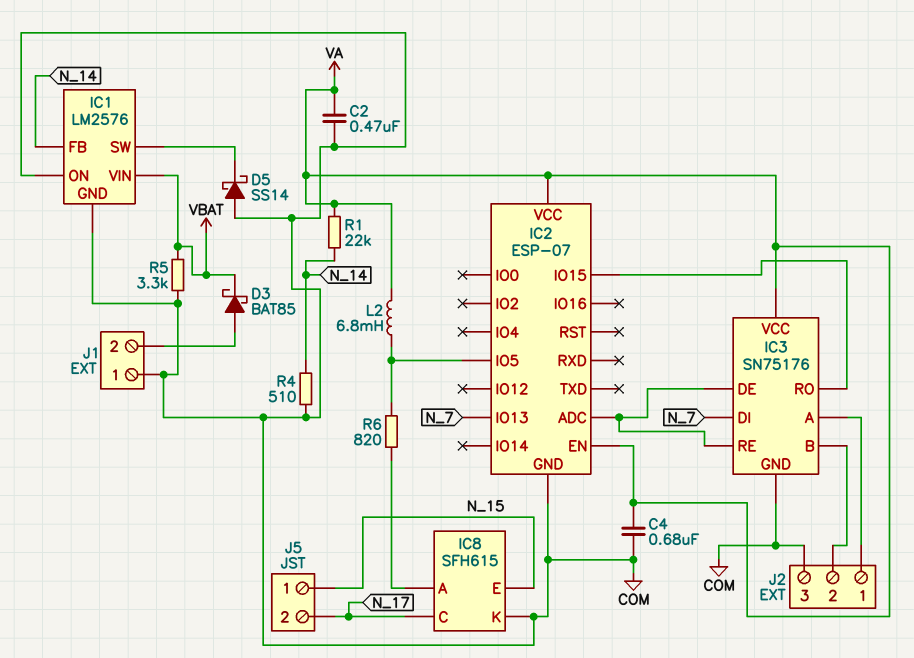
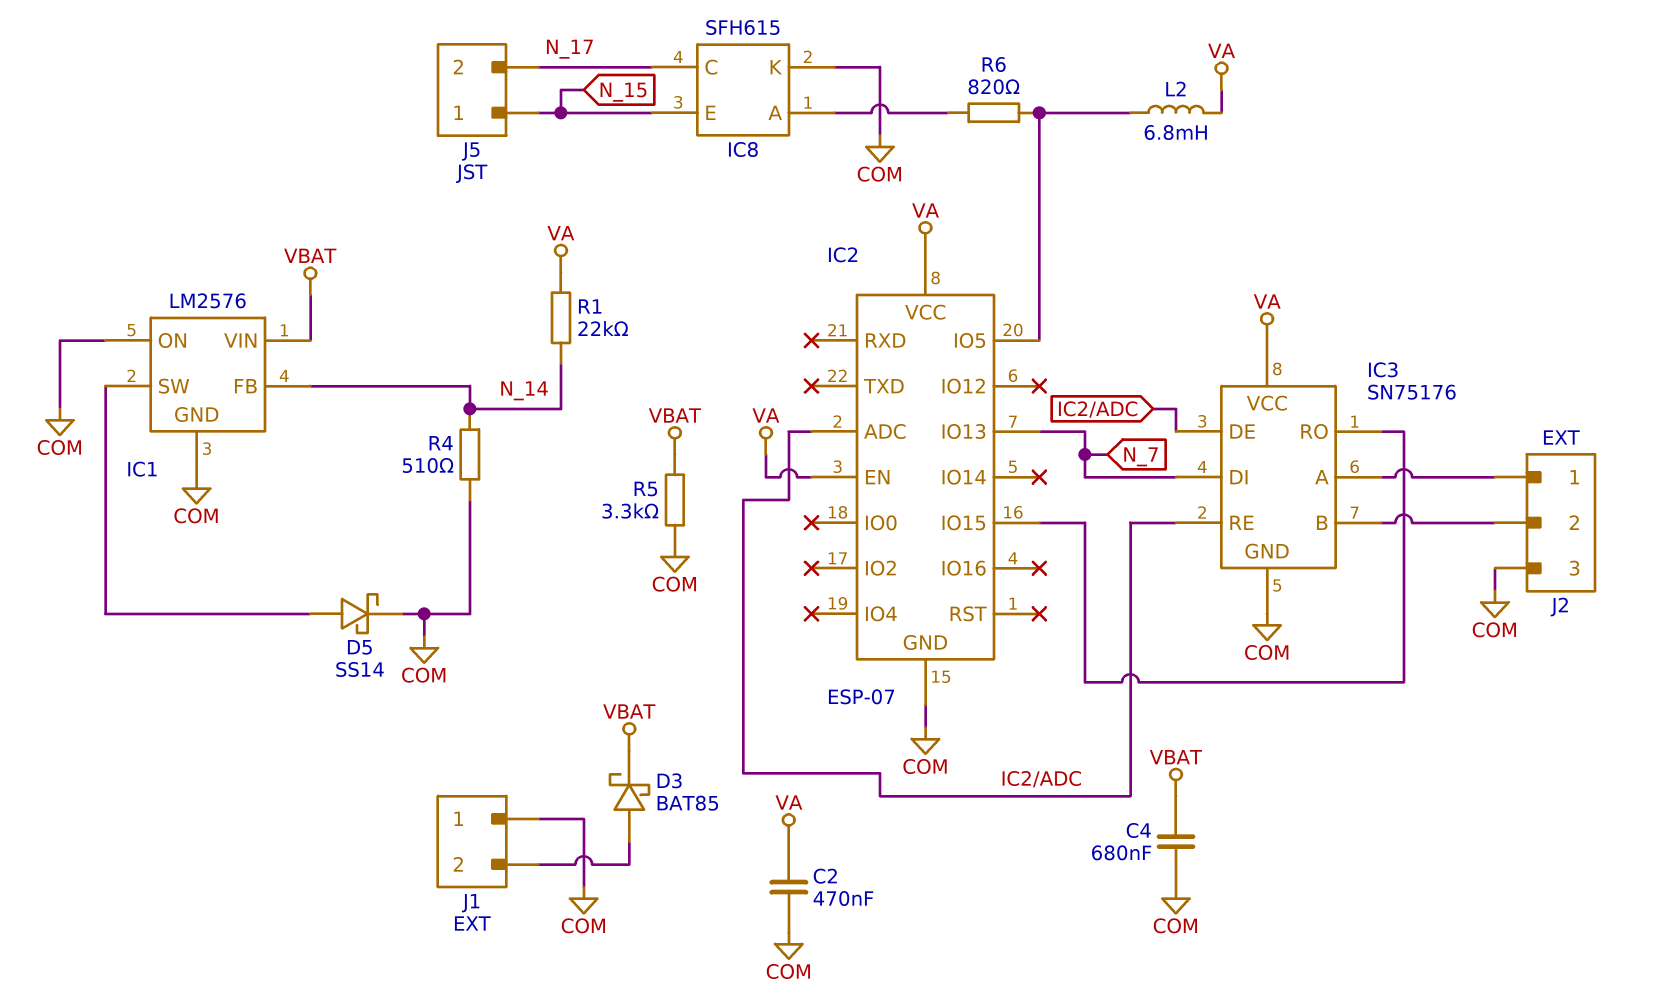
C4: 680nF (COM, VA) -> 680nF (COM, VBAT)
D5: schottky SS14 (A COM, K IC1/SW) -> schottky SS14 (A IC1/SW, K COM)

